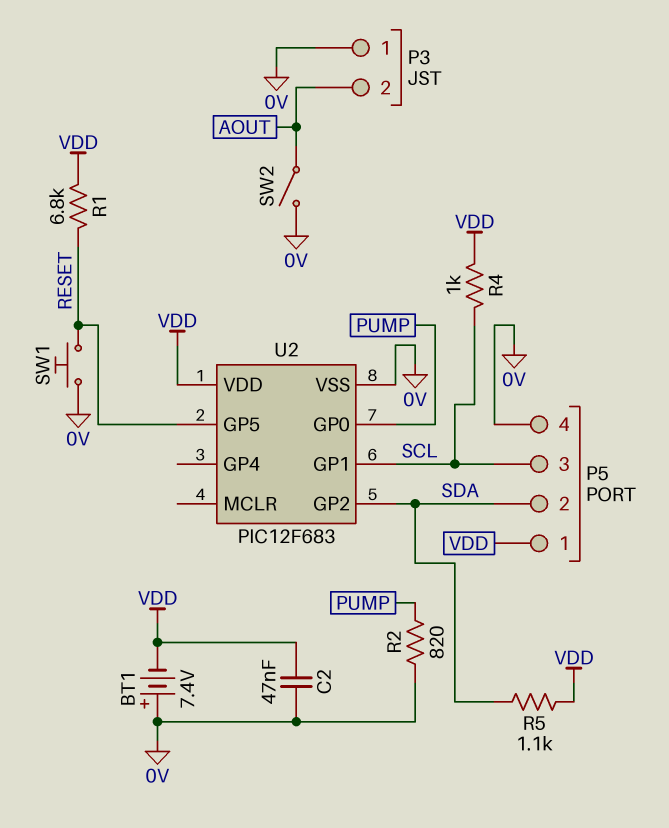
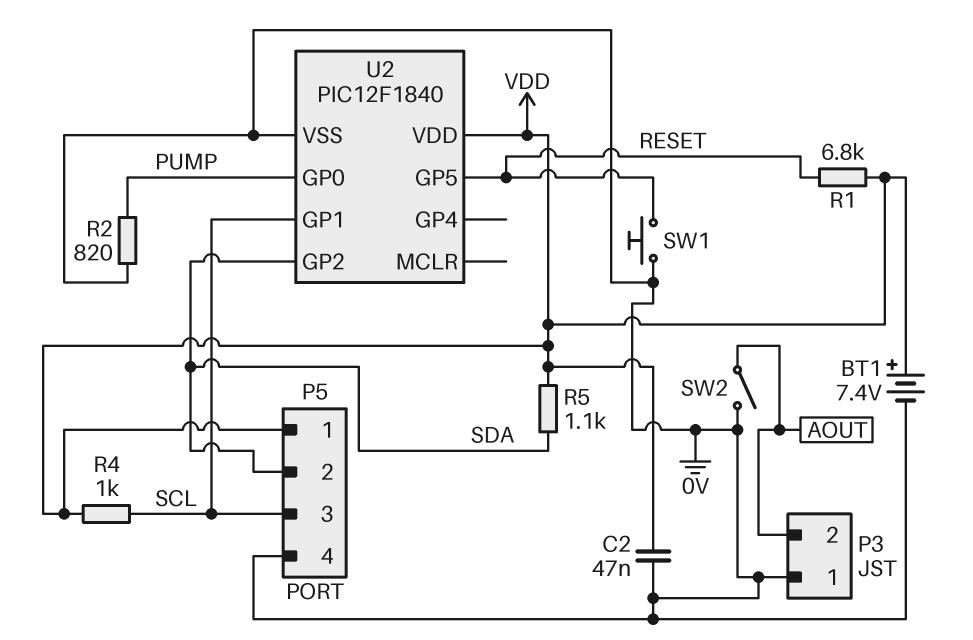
BT1: 7.4V (plus 0V, minus VDD) -> 7.4V (plus VDD, minus 0V)
U2: PIC12F683 -> PIC12F1840

